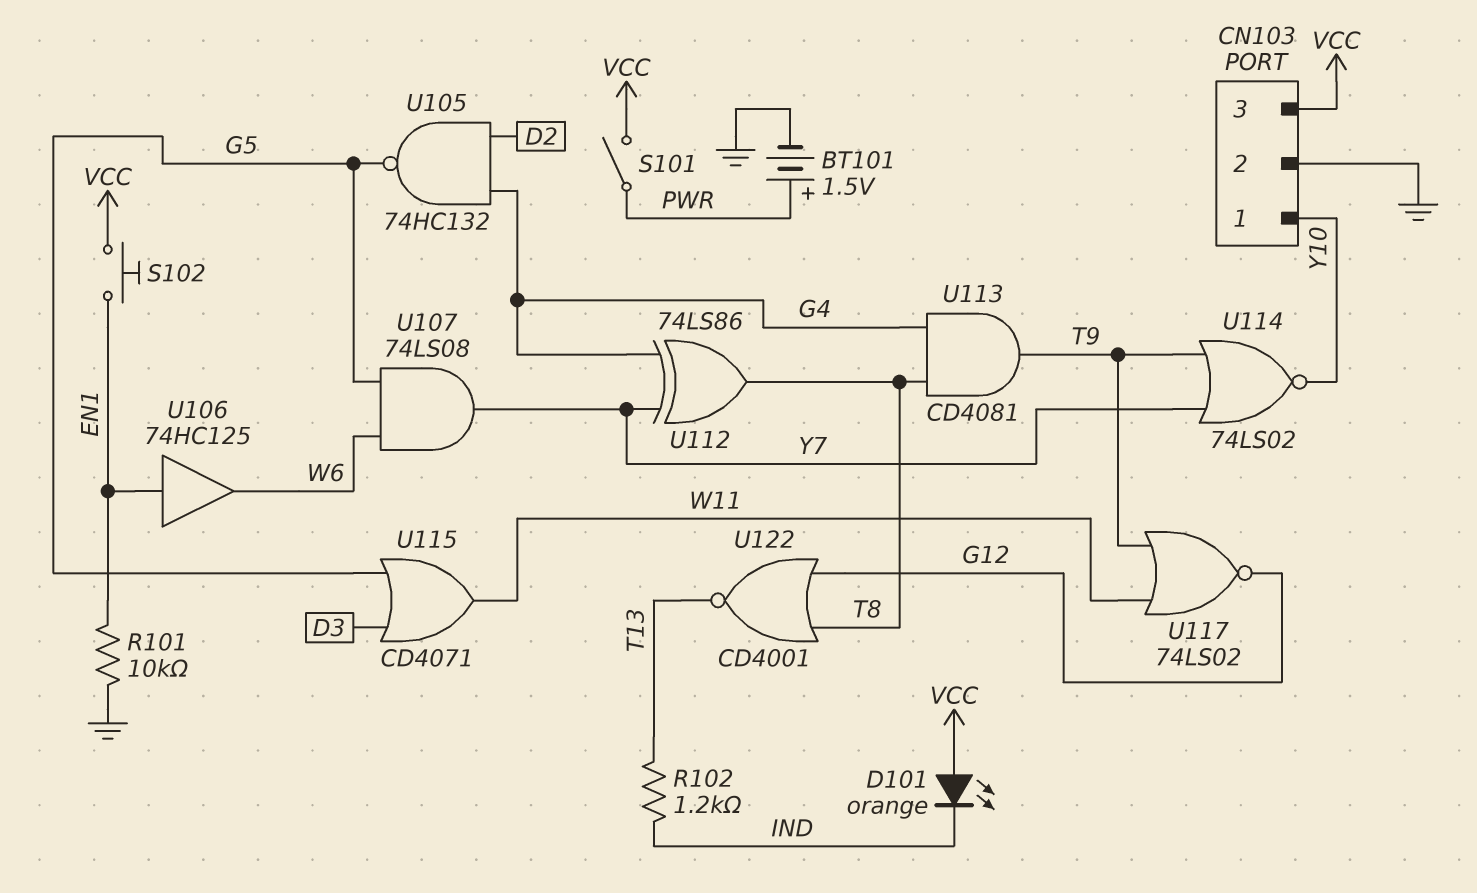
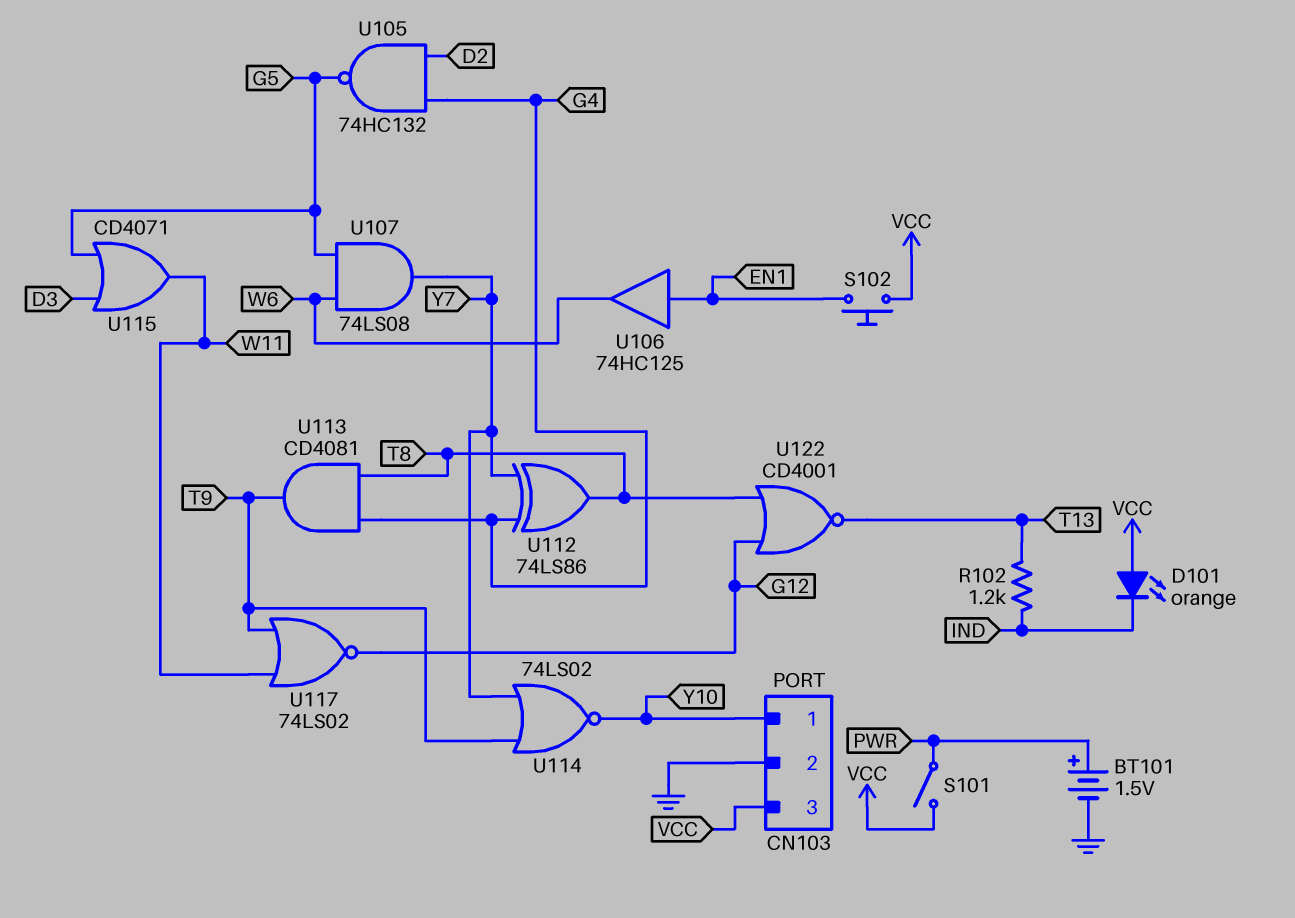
R101: 10k (EN1, GND) -> none

